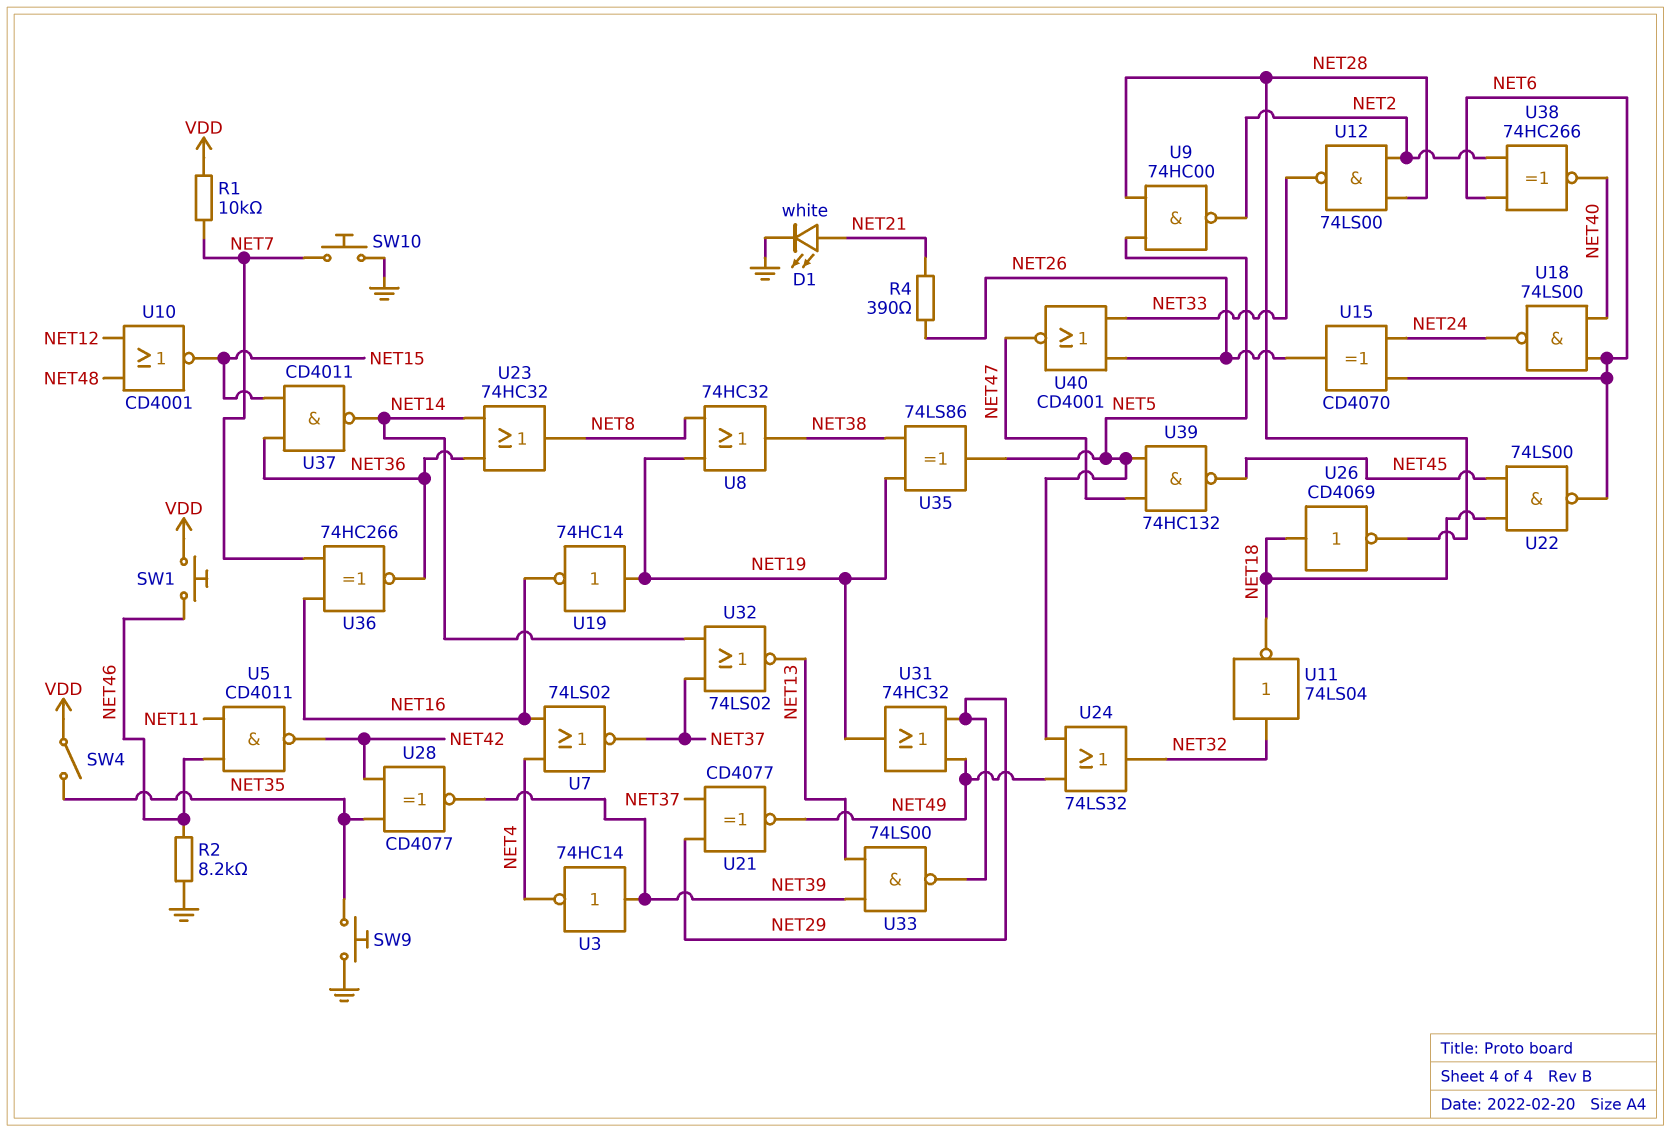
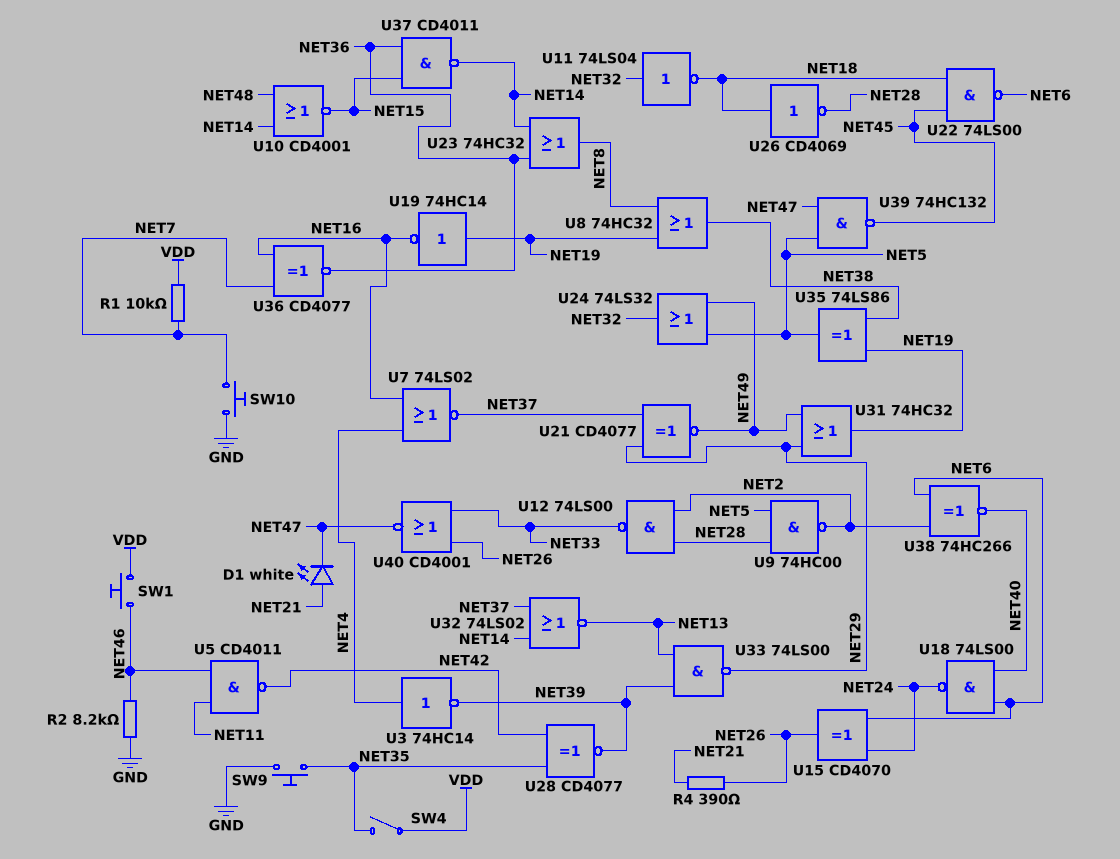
D1: LED white (A NET21, K GND) -> LED white (A NET21, K NET47)
U3: NOT 74HC14 (in NET39, out NET4) -> NOT 74HC14 (in NET4, out NET39)
U10: NOR CD4001 (in NET12, in NET48, out NET15) -> NOR CD4001 (in NET14, in NET48, out NET15)
U36: XNOR 74HC266 (in NET7, in NET16, out NET36) -> XNOR CD4077 (in NET7, in NET16, out NET36)

